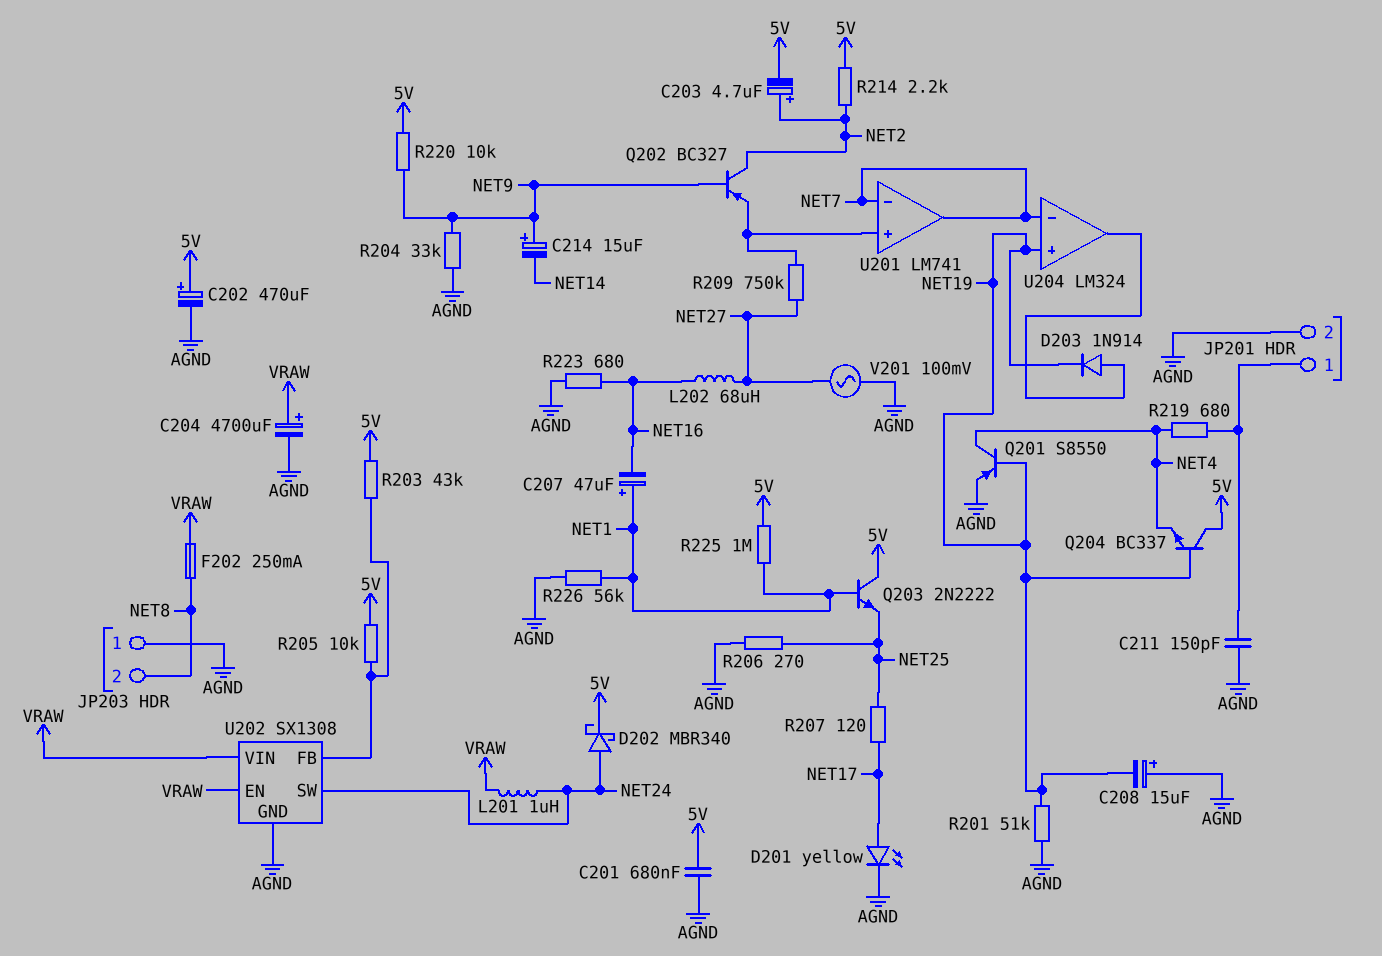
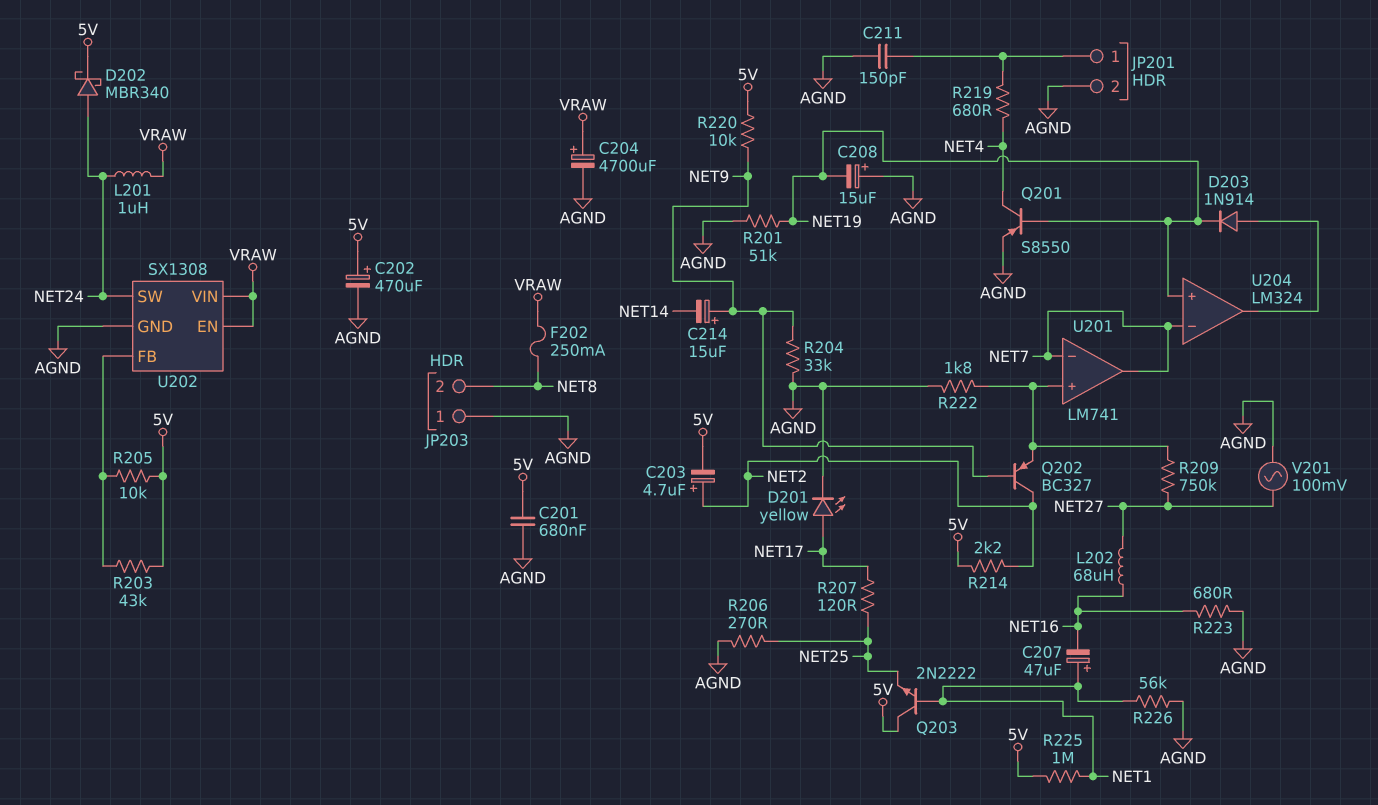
Q204: NPN BC337 (B NET19, C 5V, E NET4) -> none
R222: none -> 1.8k (AGND, U201/in+)

